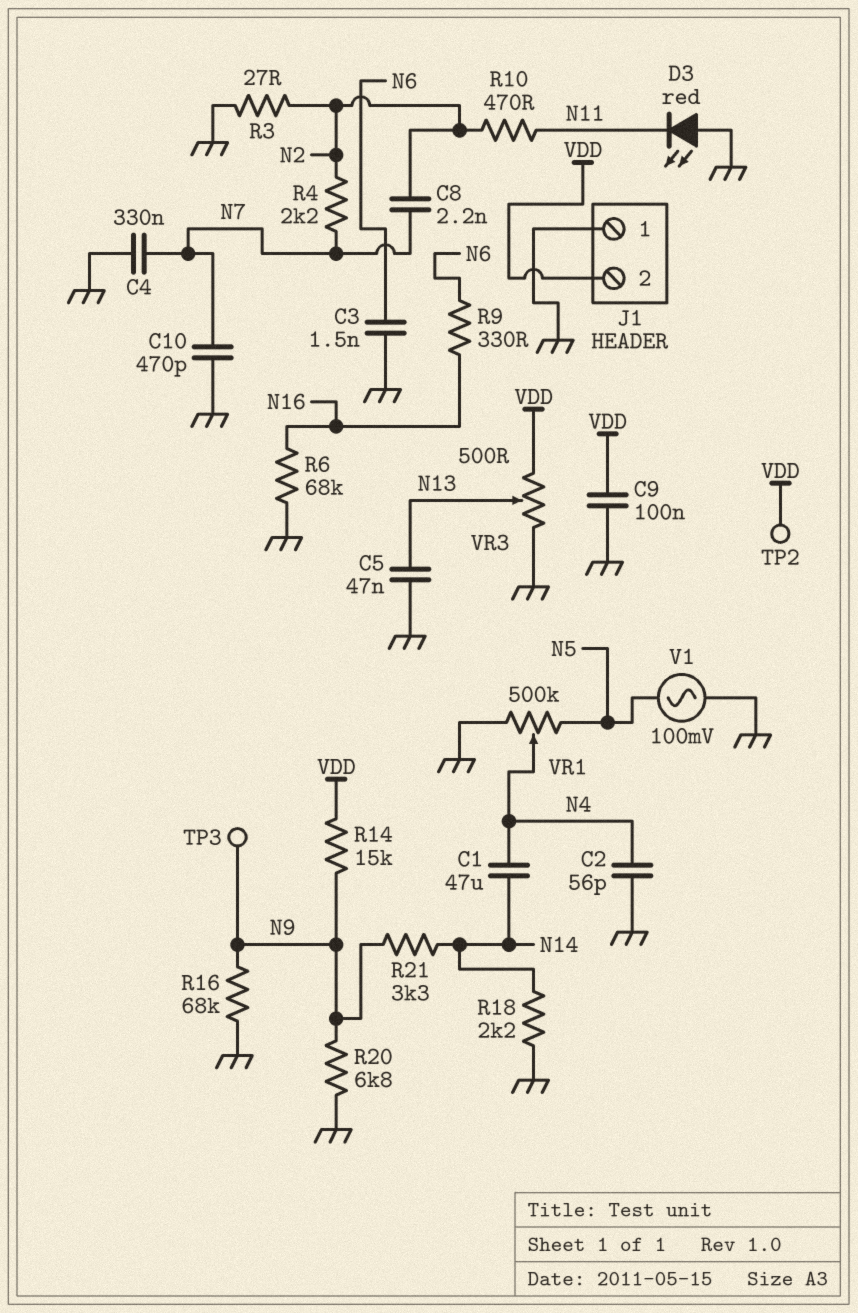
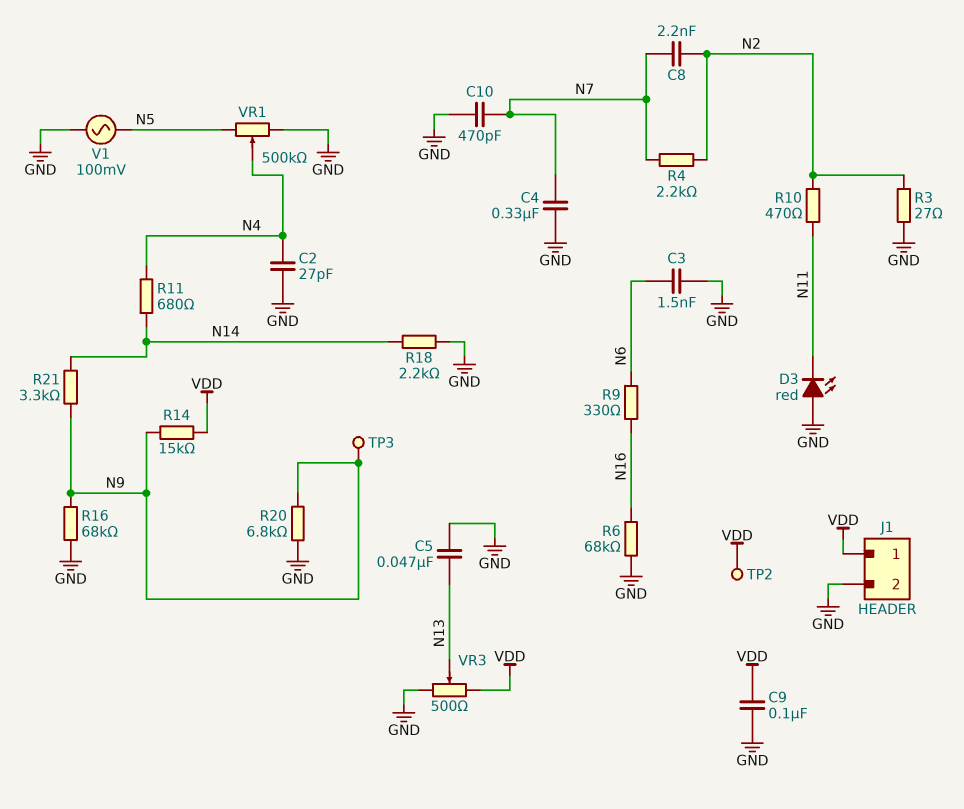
C1: 47uF (N4, N14) -> none
C2: 56pF (GND, N4) -> 27pF (GND, N4)
J1 pin 1: GND -> VDD
J1 pin 2: VDD -> GND
R11: none -> 680 (N4, N14)

